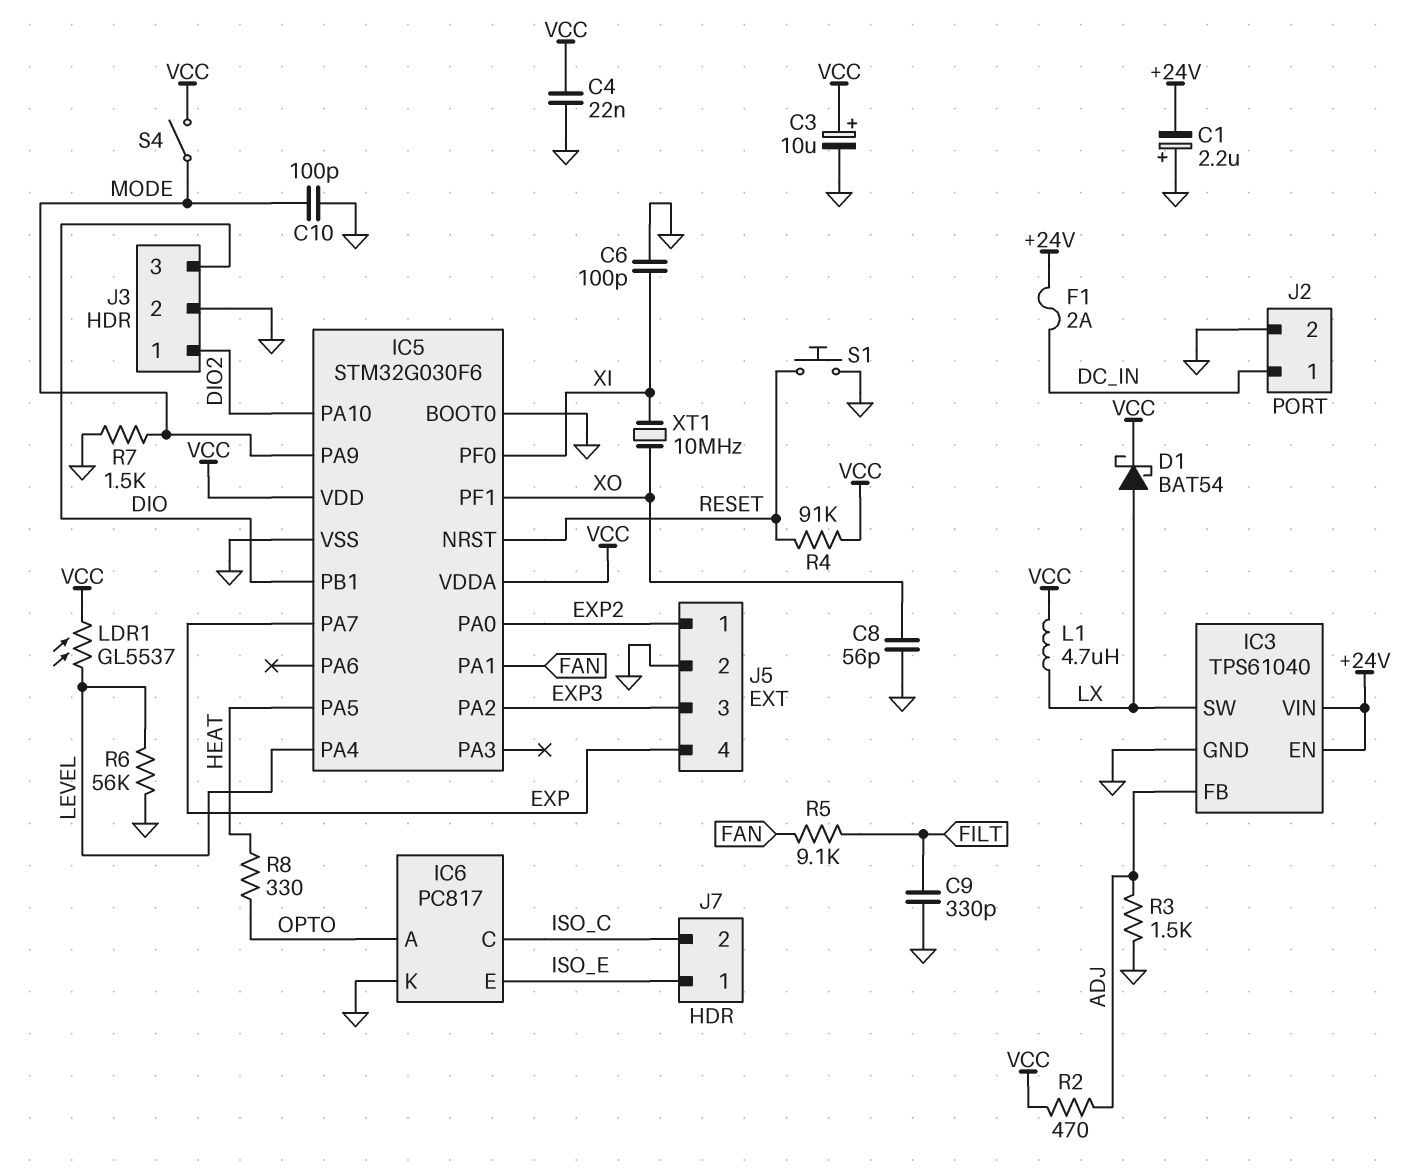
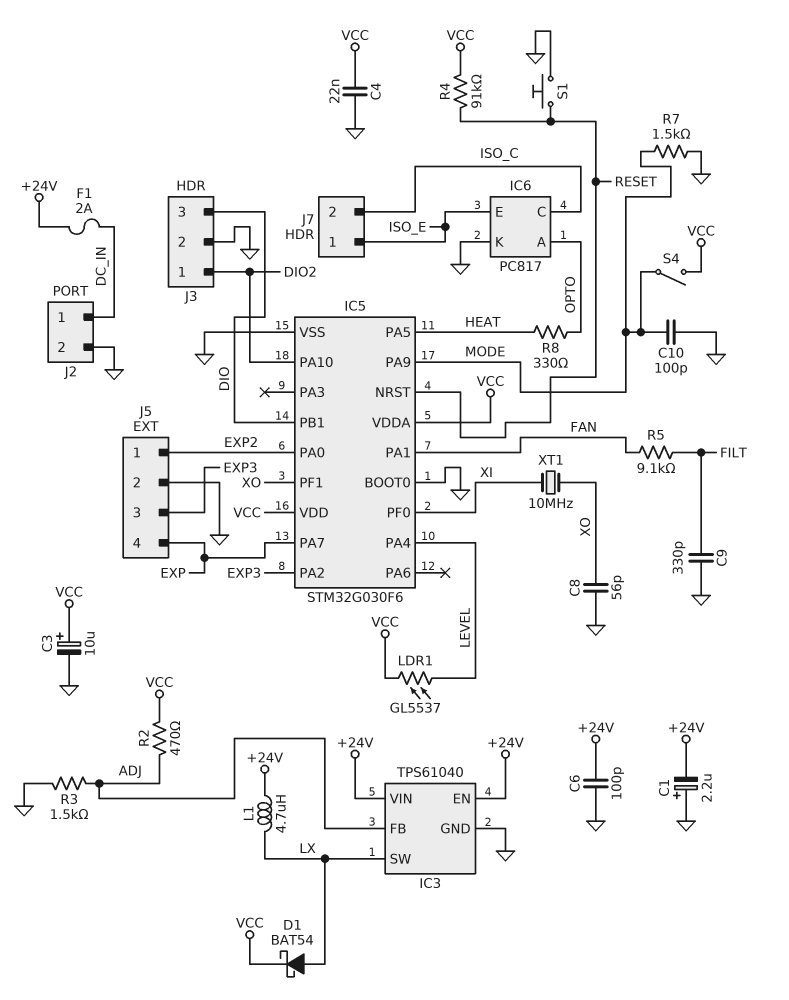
C6: 100pF (GND, XI) -> 100pF (+24V, GND)
L1: 4.7uH (LX, VCC) -> 4.7uH (+24V, LX)
R6: 56k (GND, LEVEL) -> none

